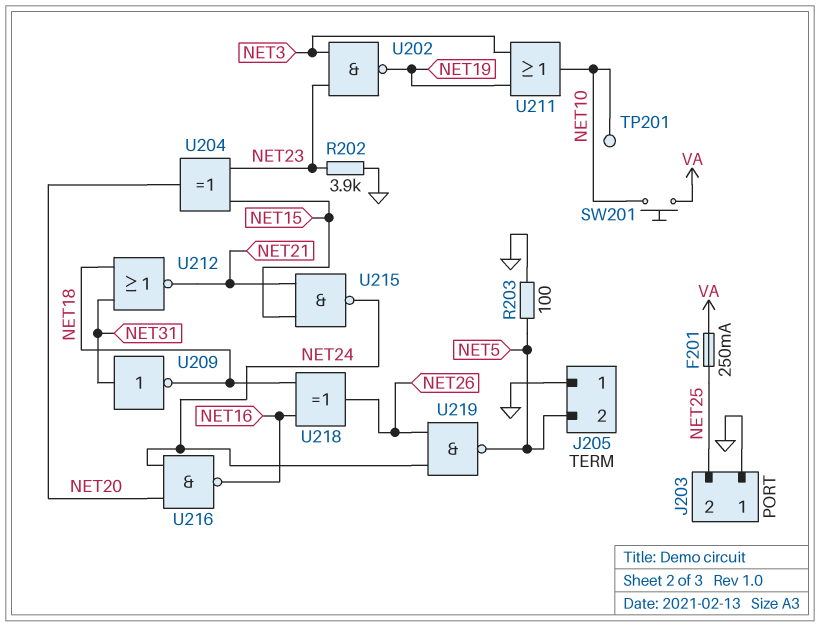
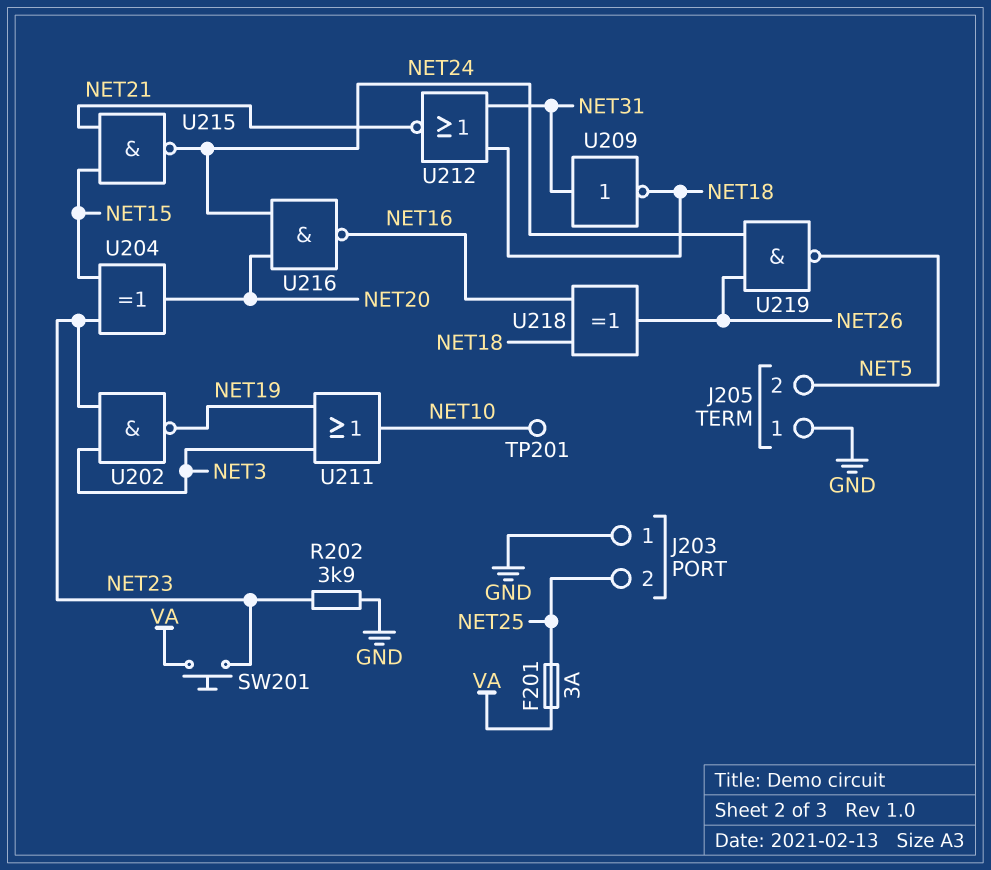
F201: 250mA (NET25, VA) -> 3A (NET25, VA)
R203: 100 (GND, NET5) -> none
SW201: button (NET10, VA) -> button (NET23, VA)

